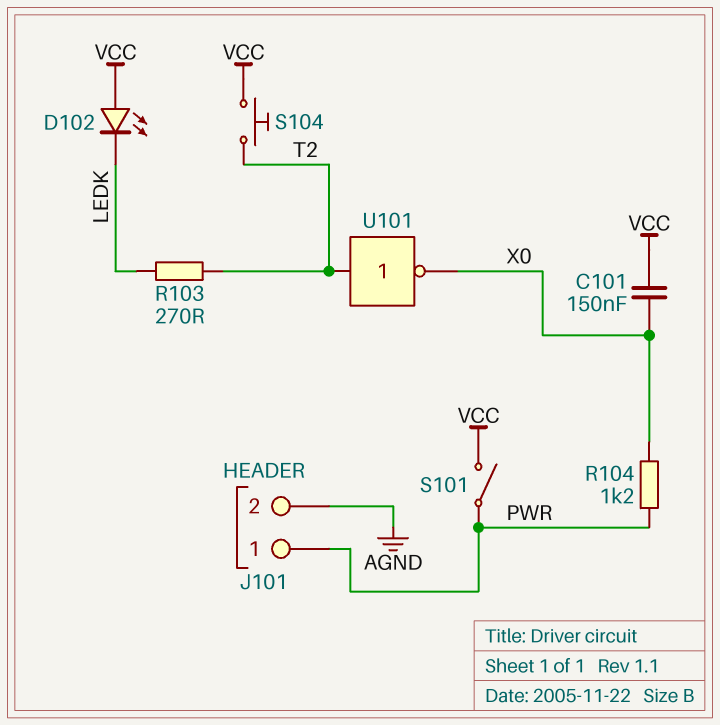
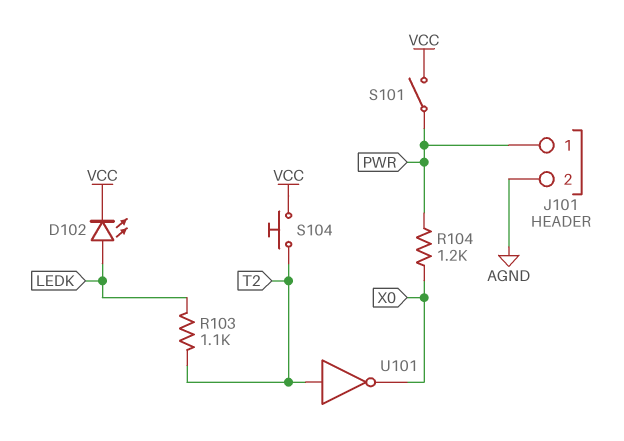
C101: 150nF (VCC, X0) -> none
D102: LED (A VCC, K LEDK) -> LED (A LEDK, K VCC)
R103: 270 (LEDK, T2) -> 1.1k (LEDK, T2)

